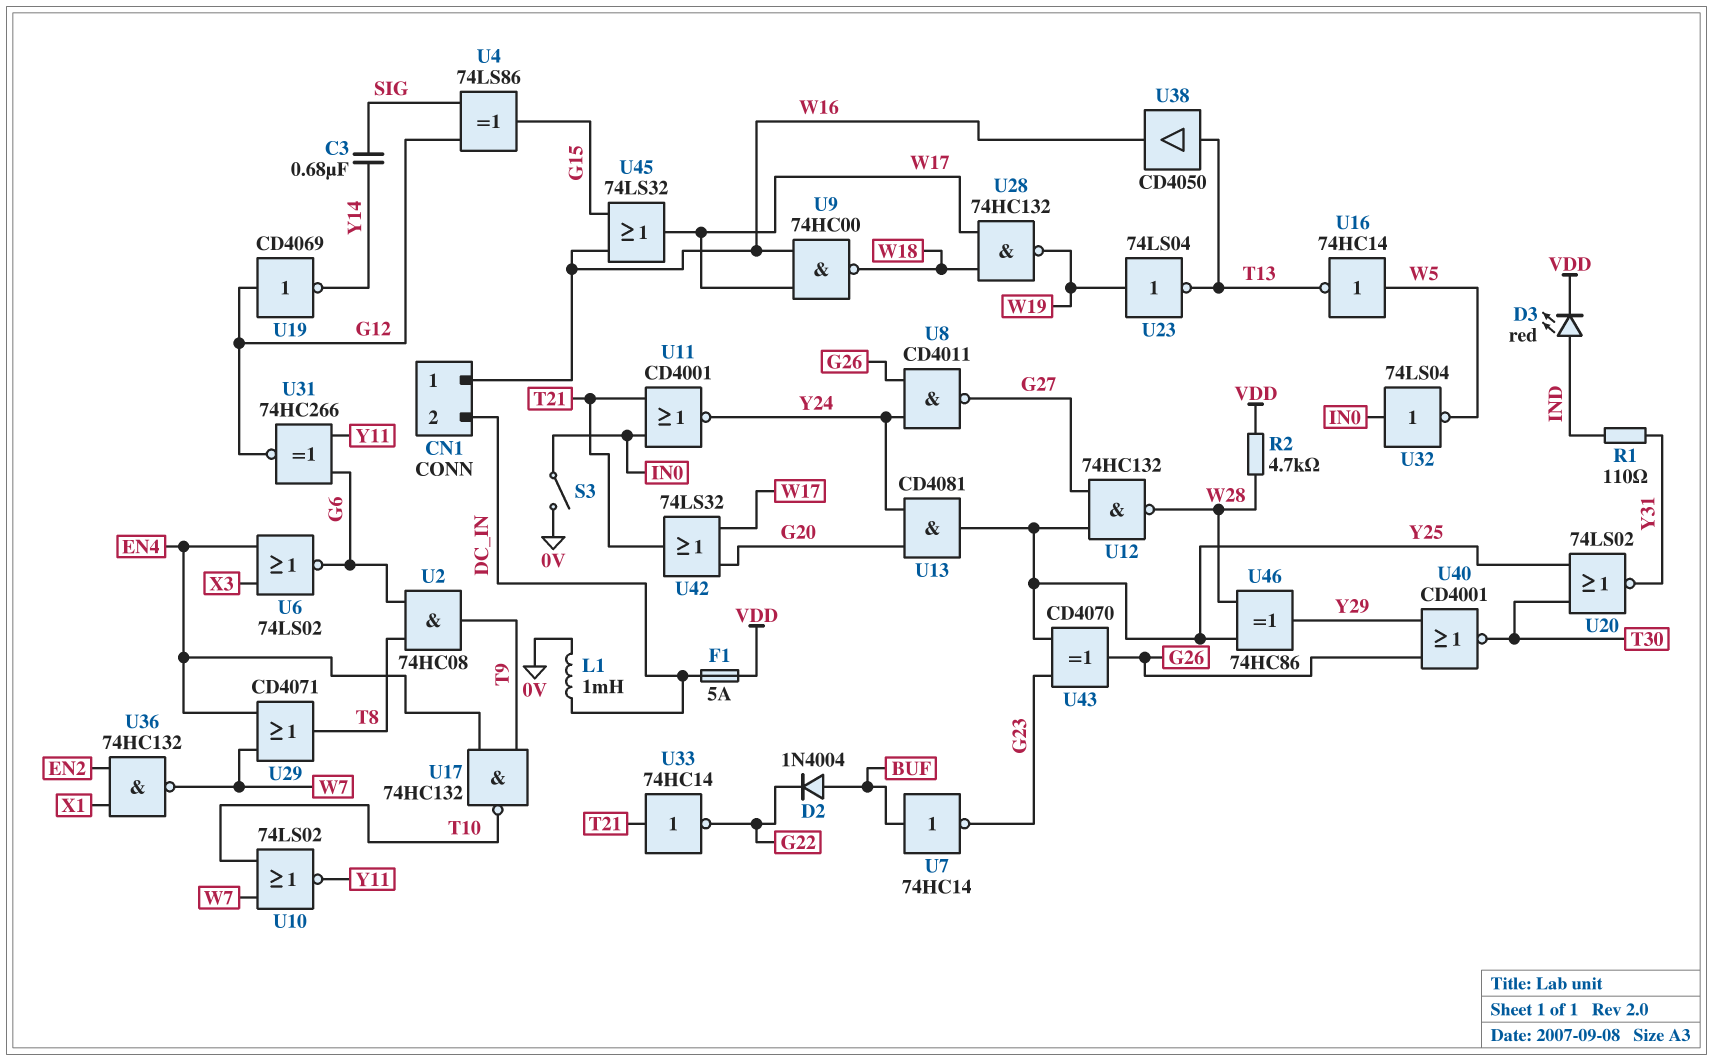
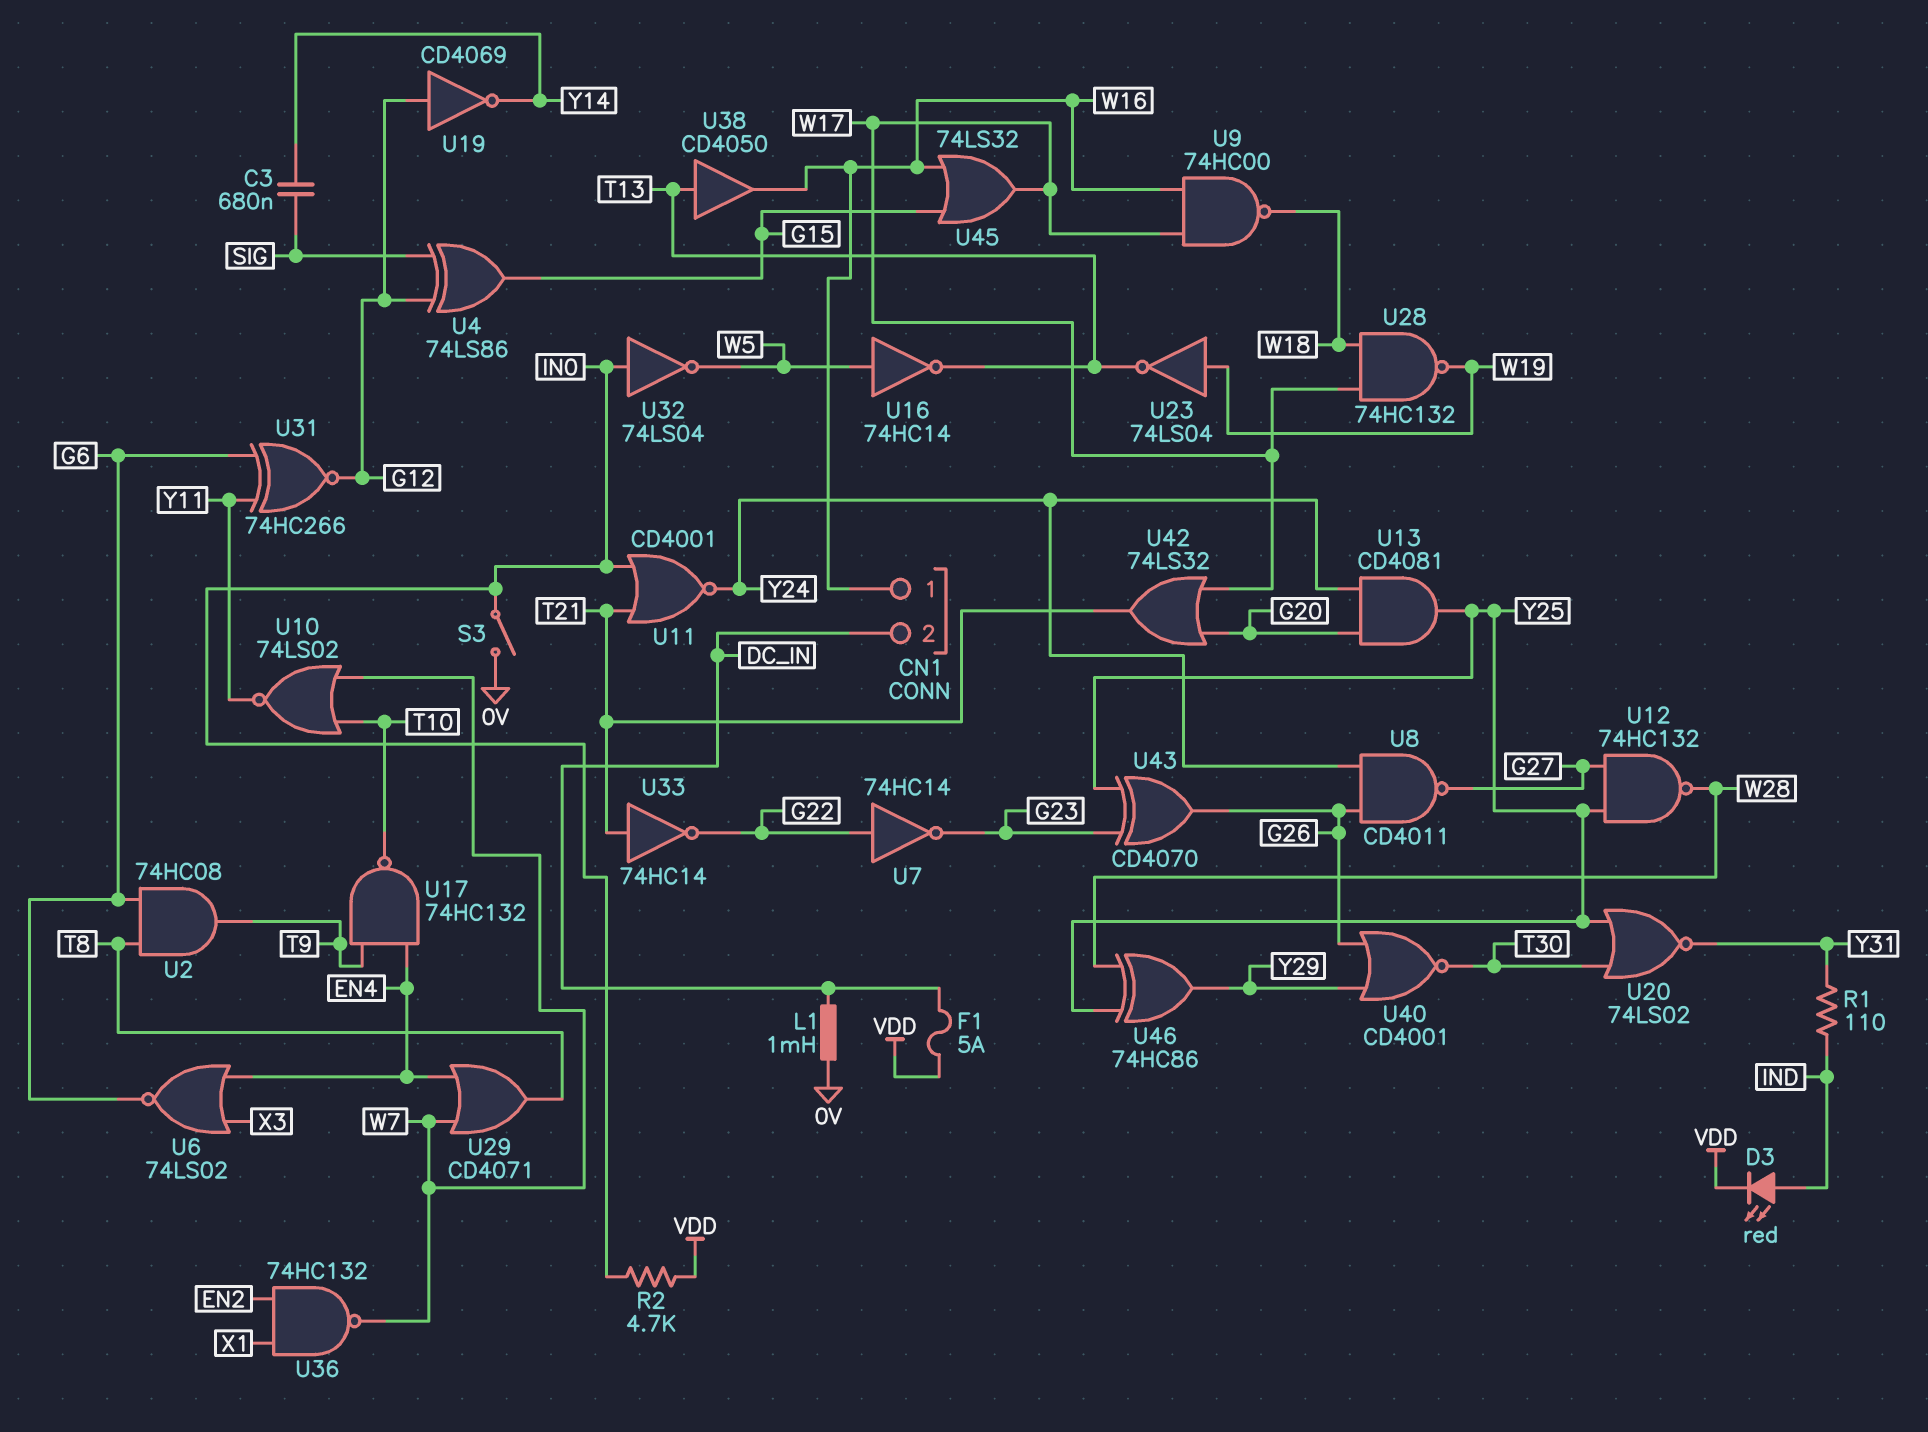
D2: diode 1N4004 (A BUF, K G22) -> none
R2: 4.7k (VDD, W28) -> 4.7k (IN0, VDD)
U7: NOT 74HC14 (in BUF, out G23) -> NOT 74HC14 (in G22, out G23)

